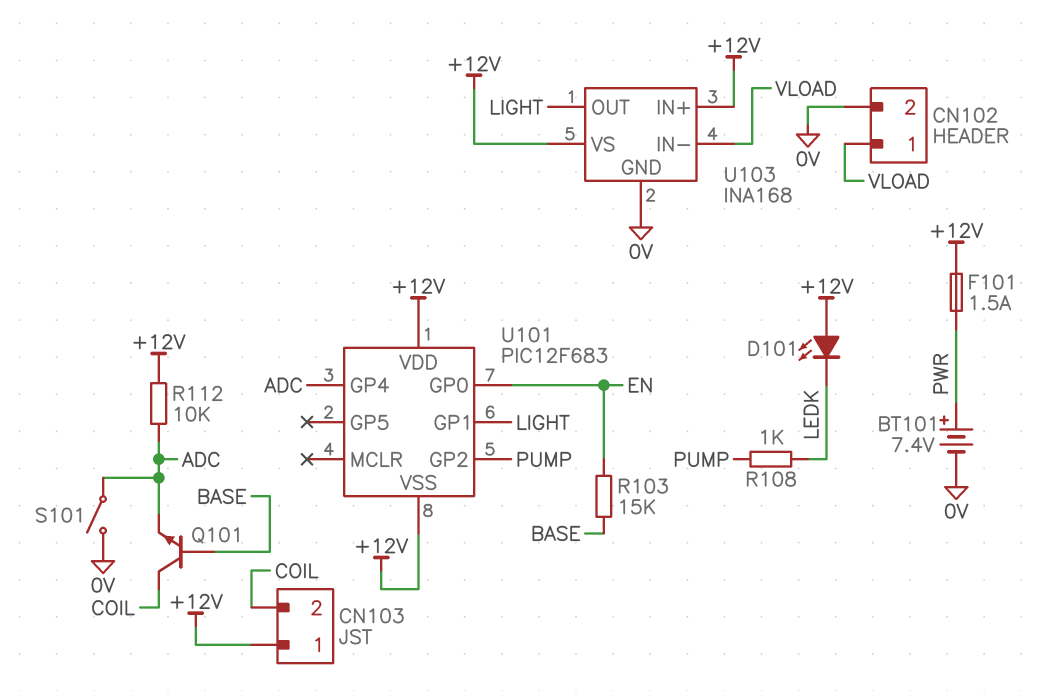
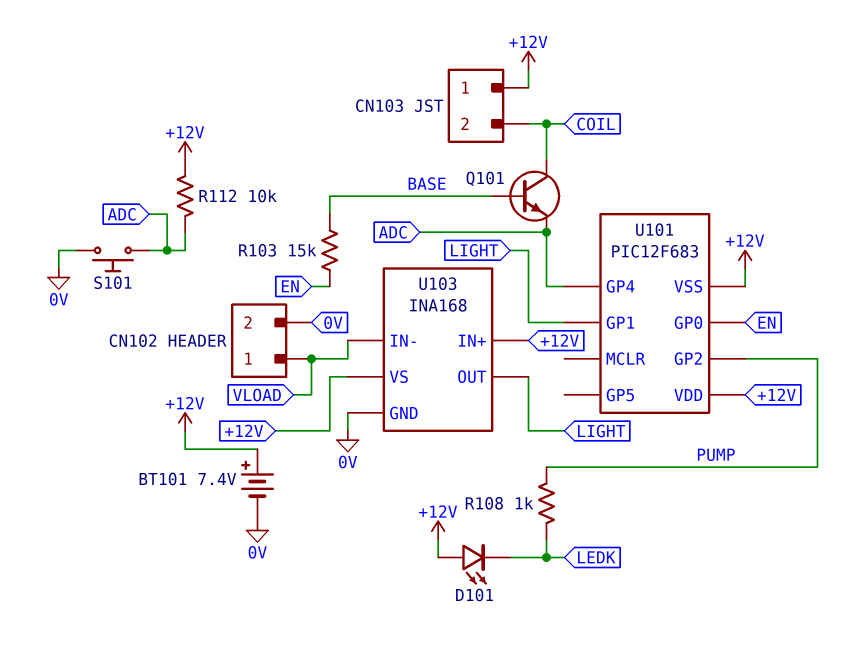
BT101: 7.4V (plus PWR, minus 0V) -> 7.4V (plus +12V, minus 0V)
F101: 1.5A (+12V, PWR) -> none
S101: switch (0V, ADC) -> button (0V, ADC)

